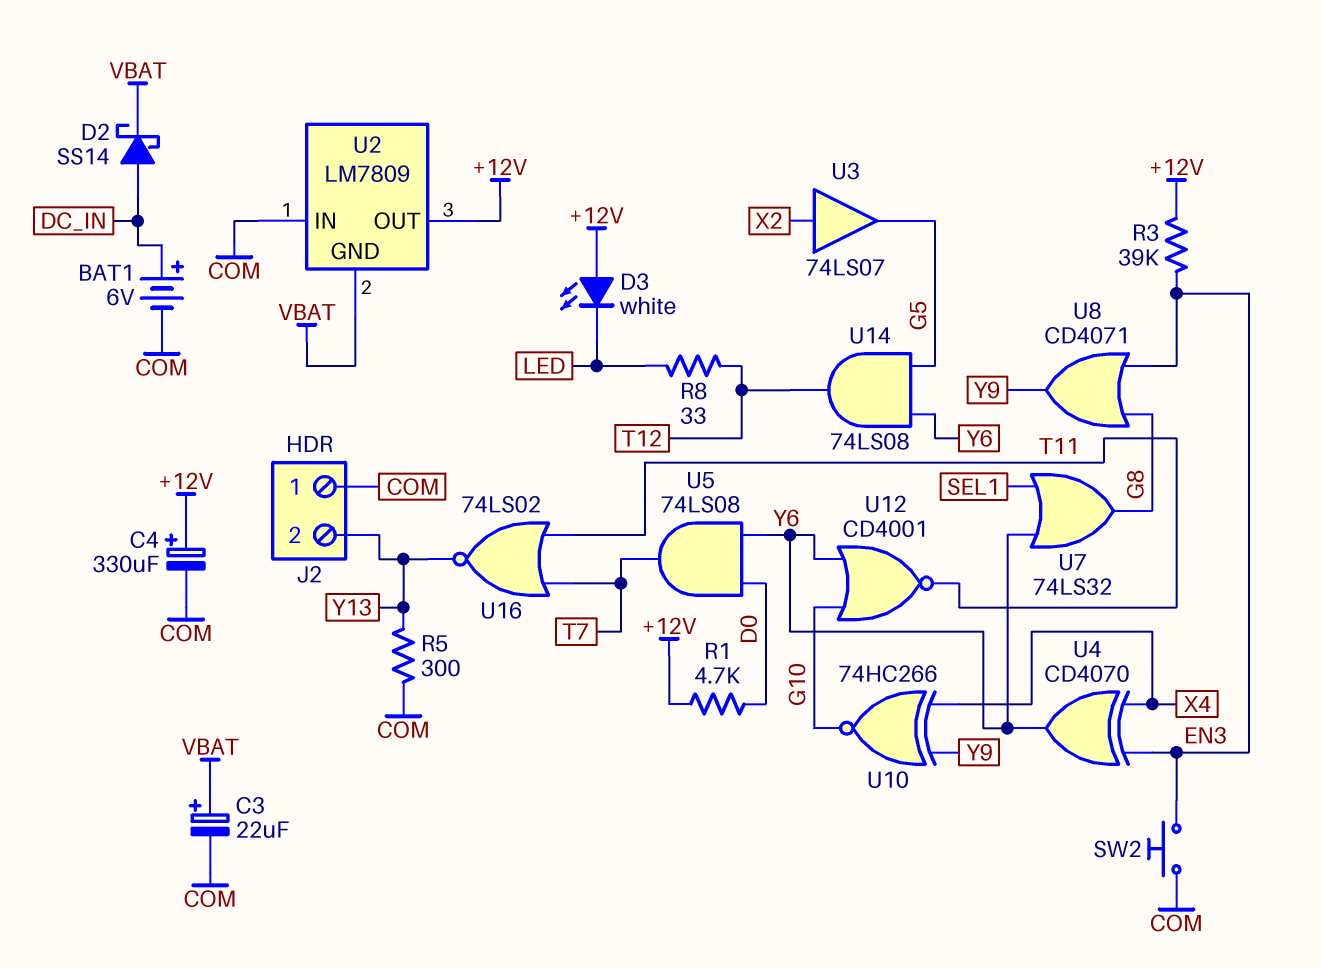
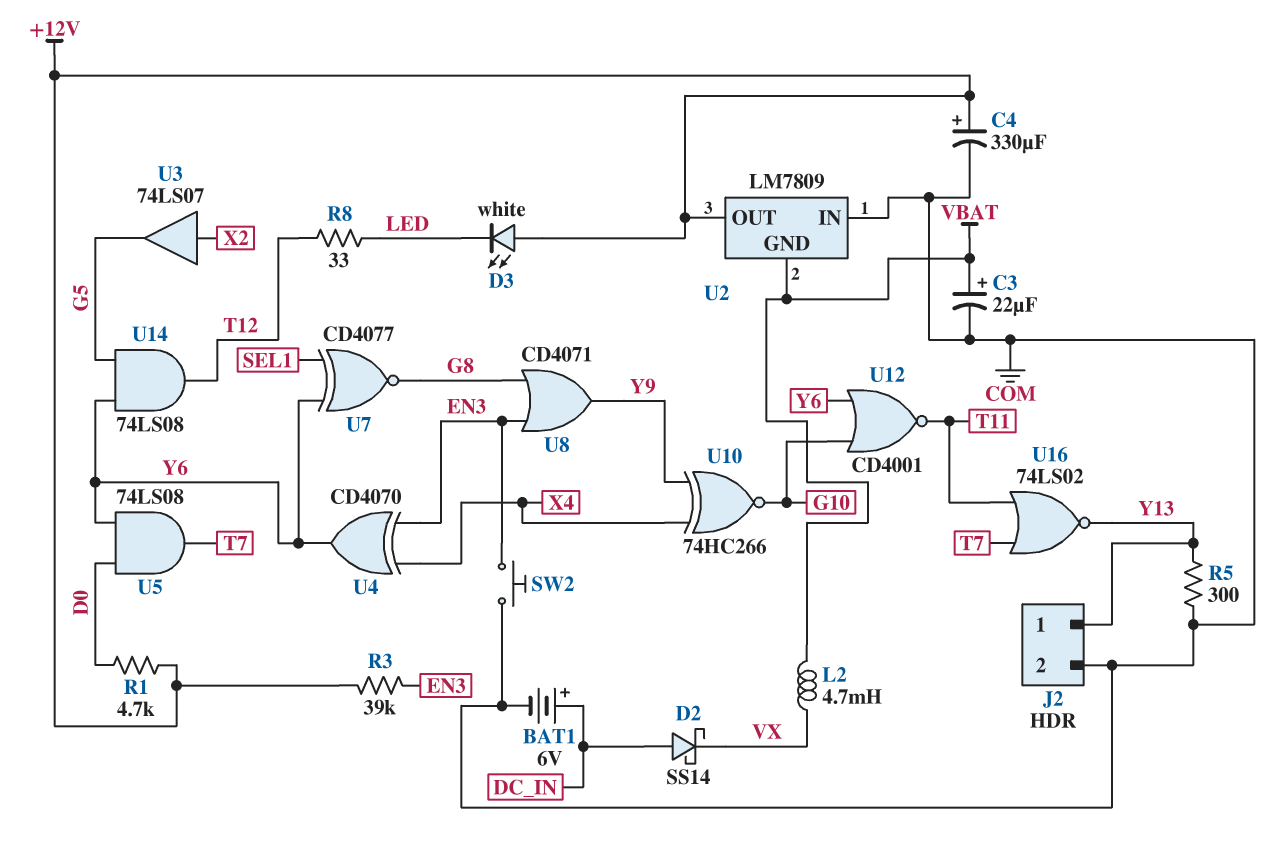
D2: schottky SS14 (A DC_IN, K VBAT) -> schottky SS14 (A DC_IN, K VX)
J2 pin 1: COM -> Y13
J2 pin 2: Y13 -> COM
L2: none -> 4.7mH (VBAT, VX)
U7: OR 74LS32 (in SEL1, in Y6, out G8) -> XNOR CD4077 (in SEL1, in Y6, out G8)

